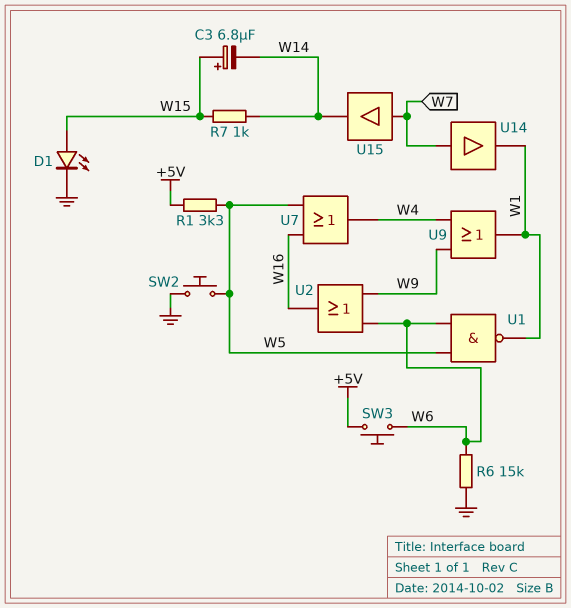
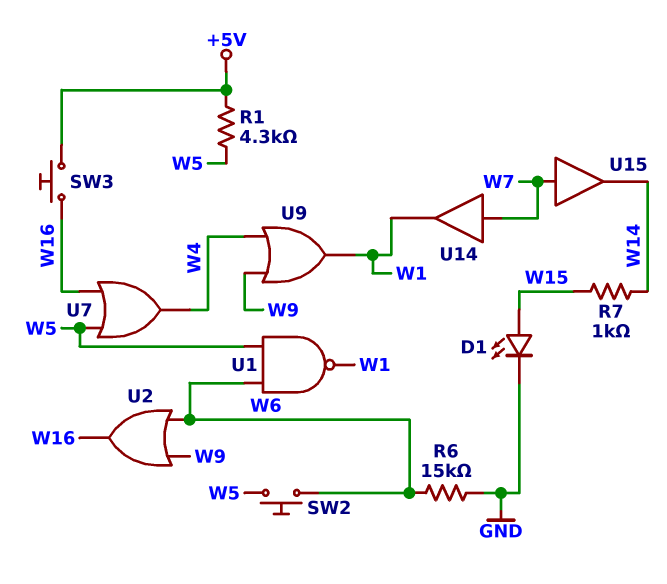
C3: 6.8uF (plus W15, minus W14) -> none
R1: 3.3k (+5V, W5) -> 4.3k (+5V, W5)
SW2: button (GND, W5) -> button (W5, W6)
SW3: button (+5V, W6) -> button (+5V, W16)

